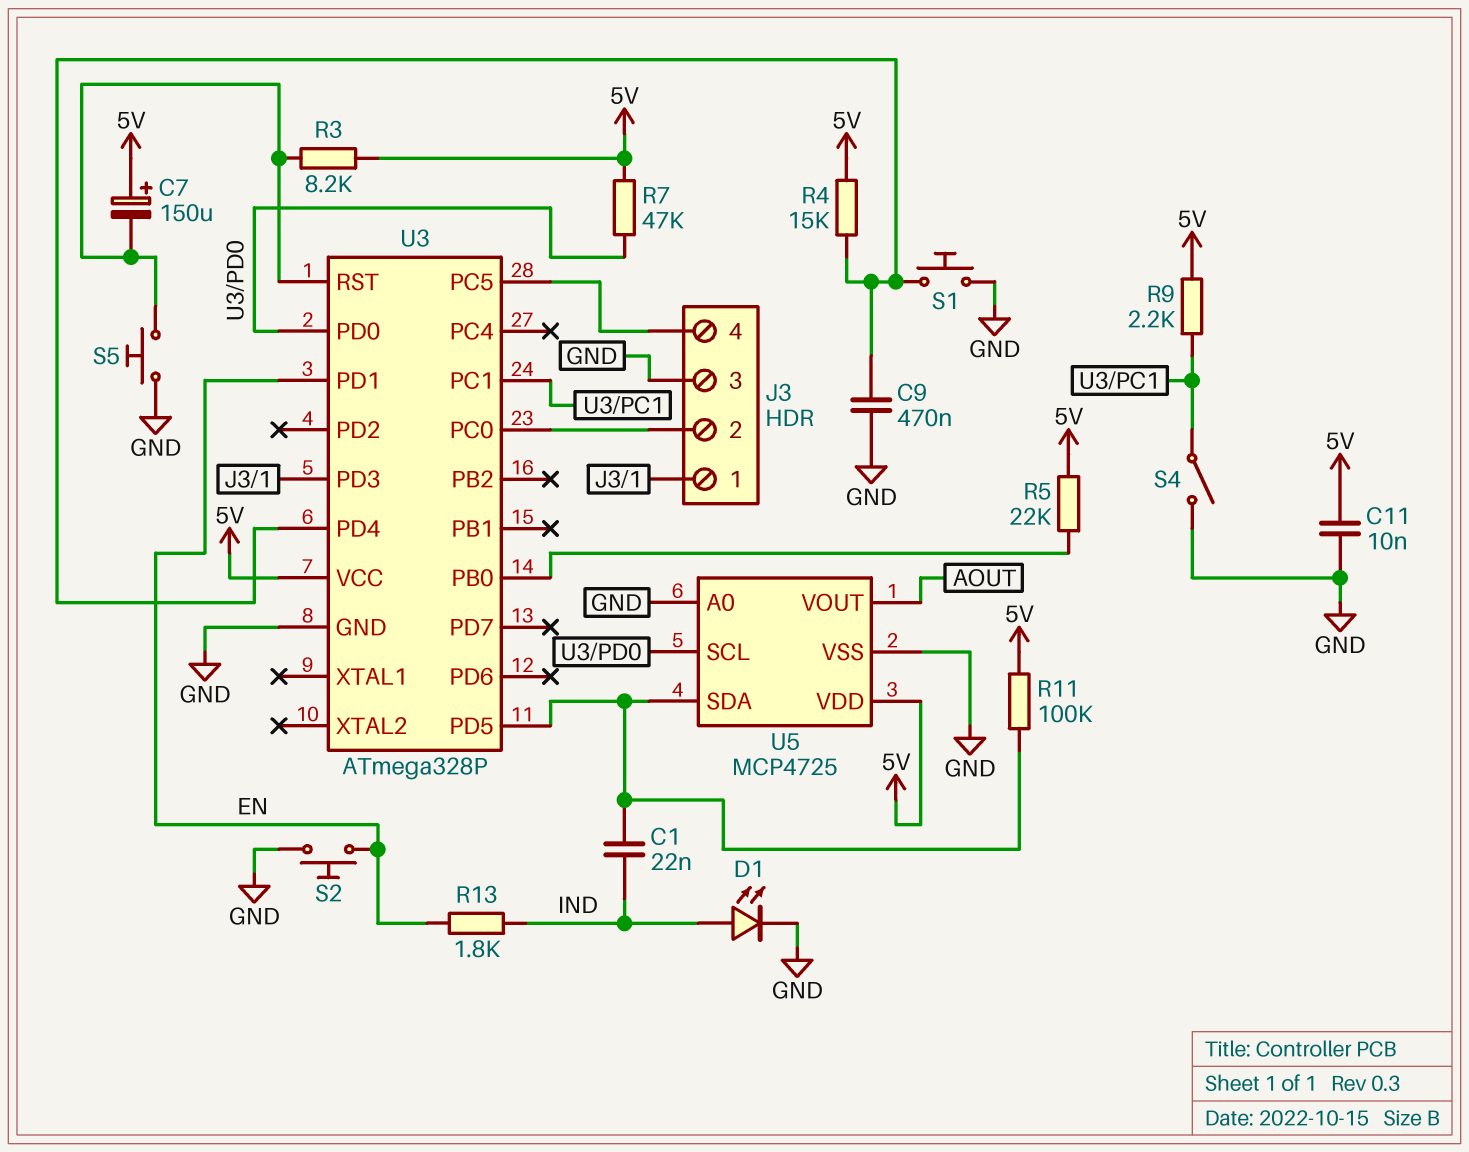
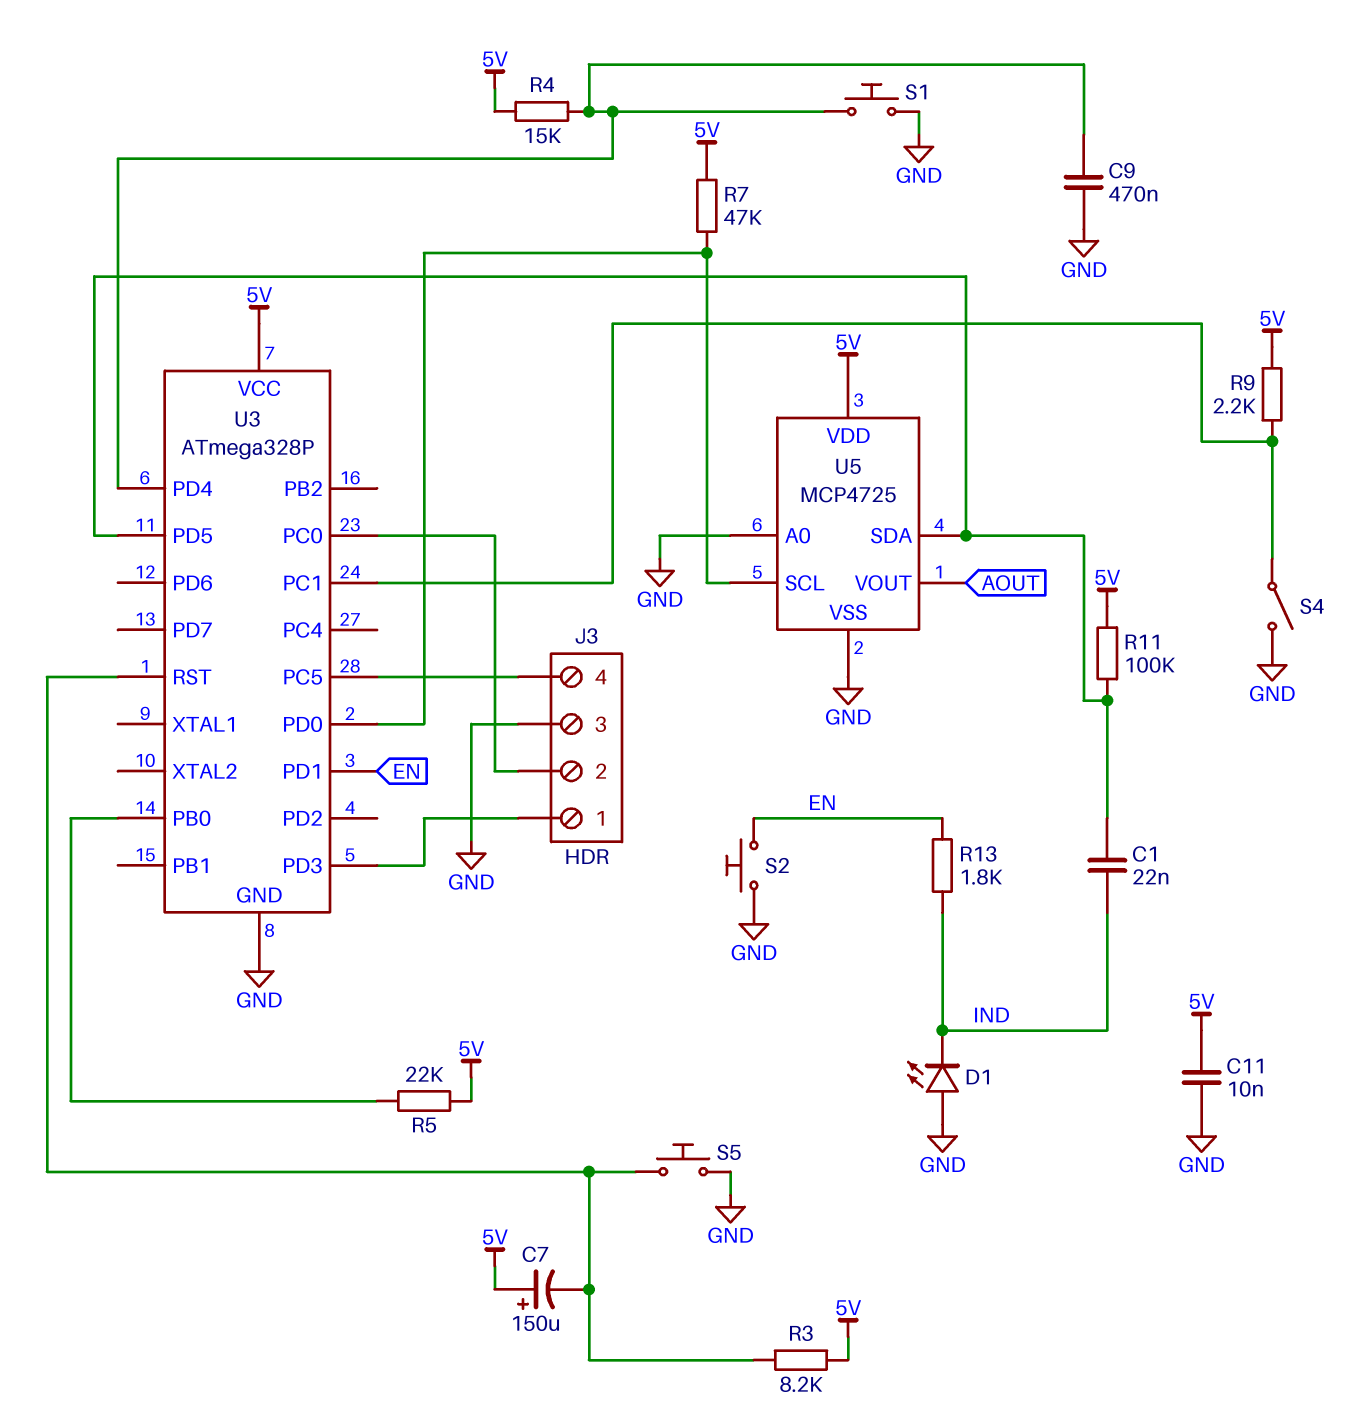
D1: LED (A IND, K GND) -> LED (A GND, K IND)

